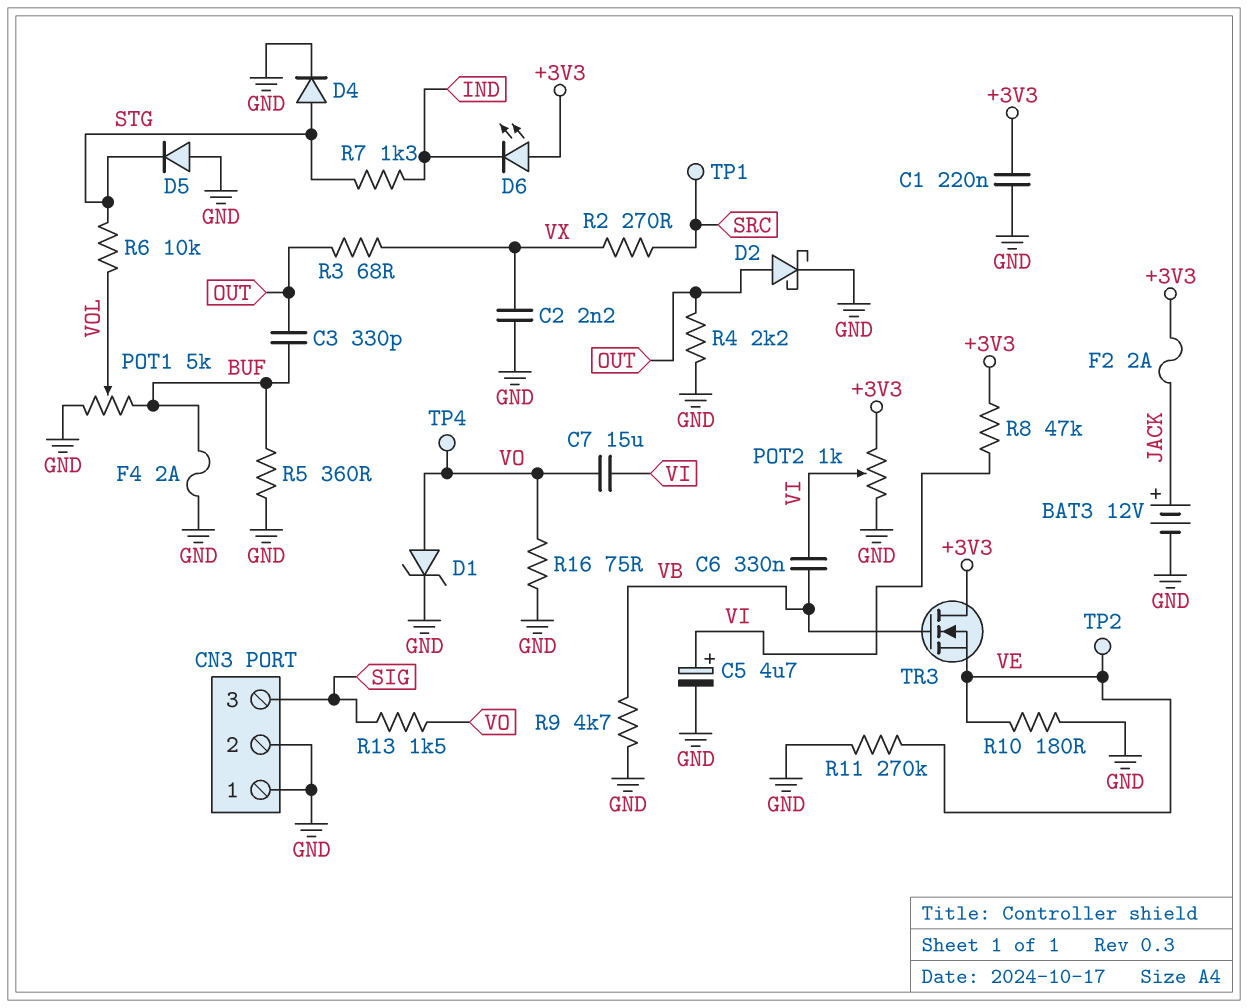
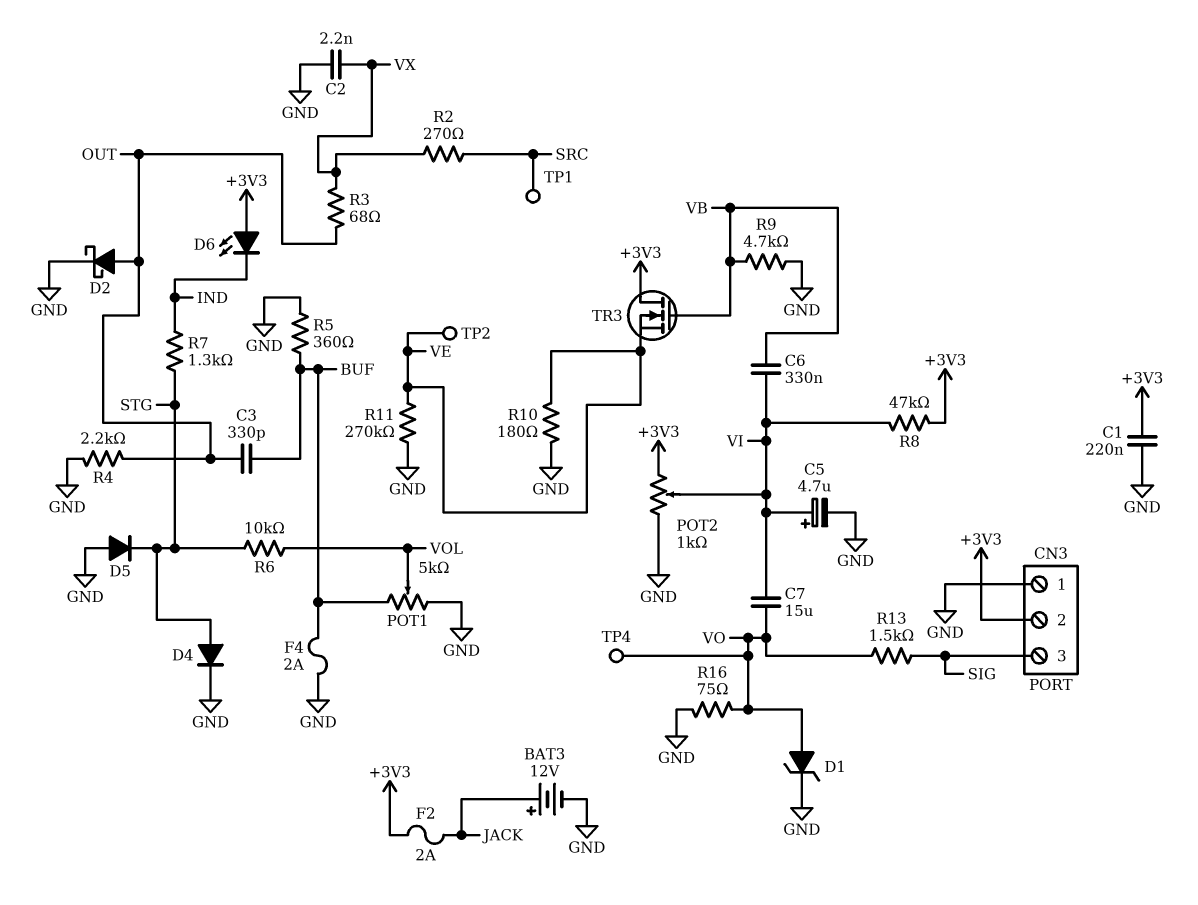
CN3 pin 2: GND -> +3V3

